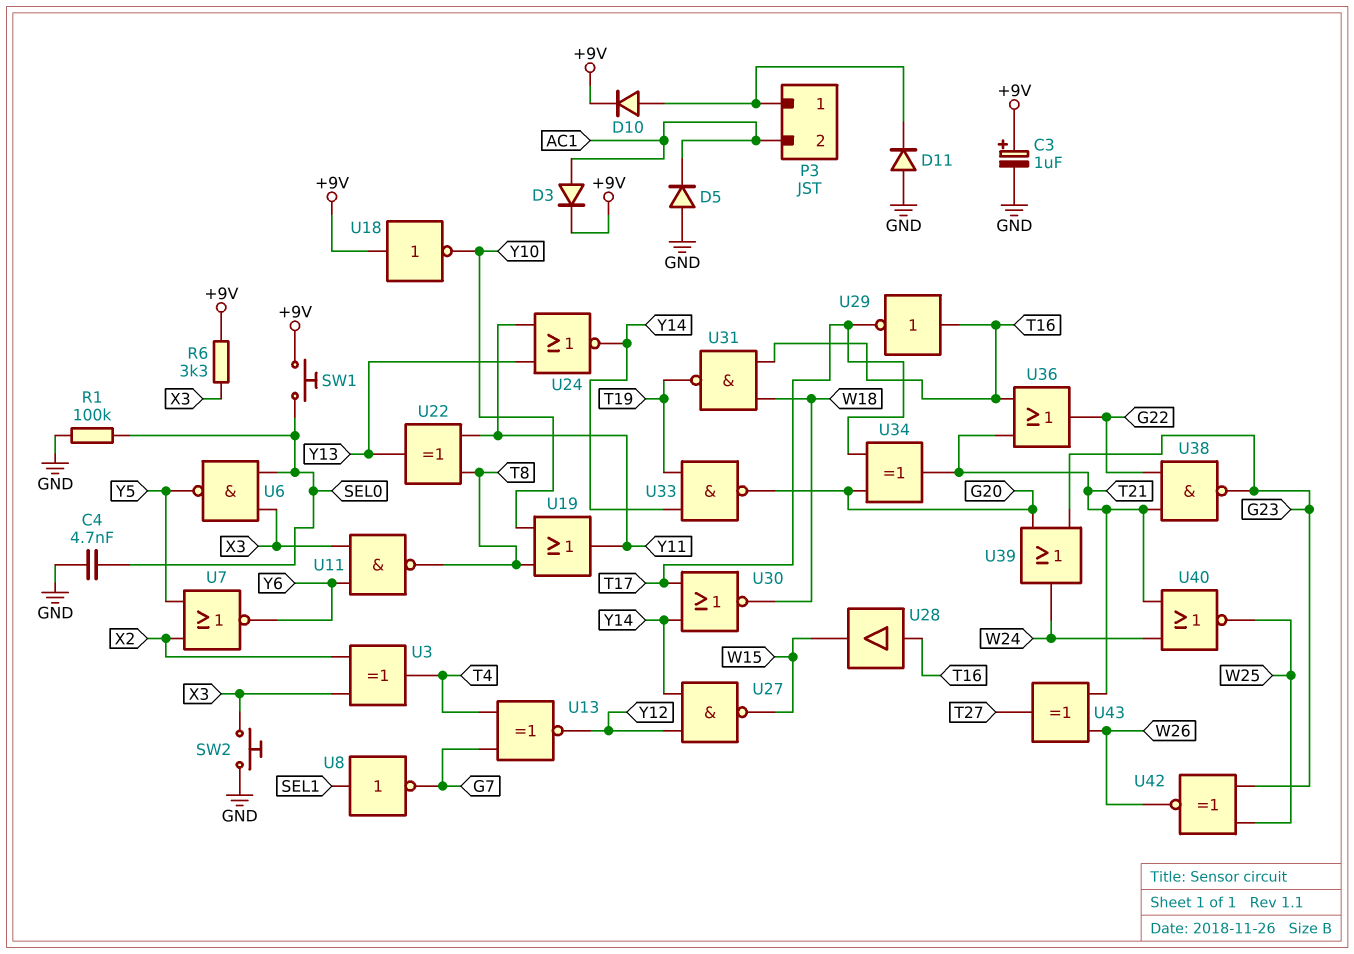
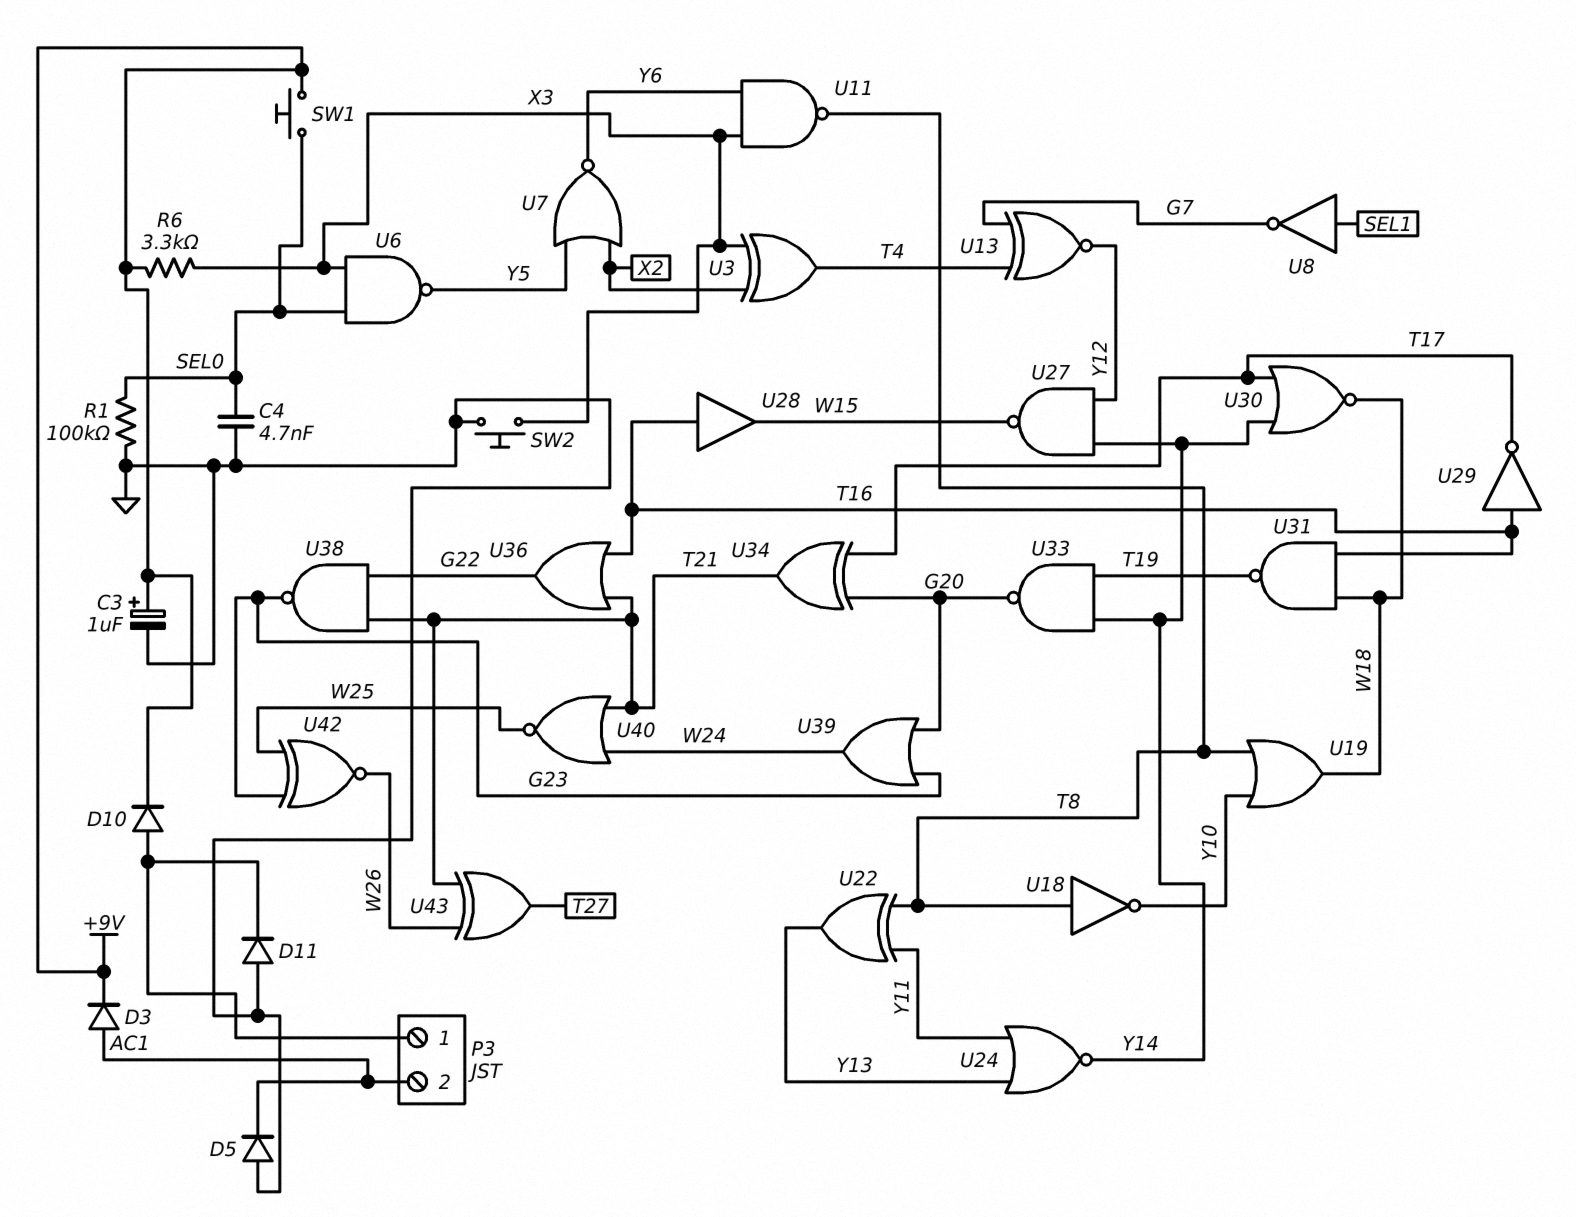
U18: NOT (in +9V, out Y10) -> NOT (in T8, out Y10)
U19: OR (in T8, in Y10, out Y11) -> OR (in T8, in Y10, out W18)

